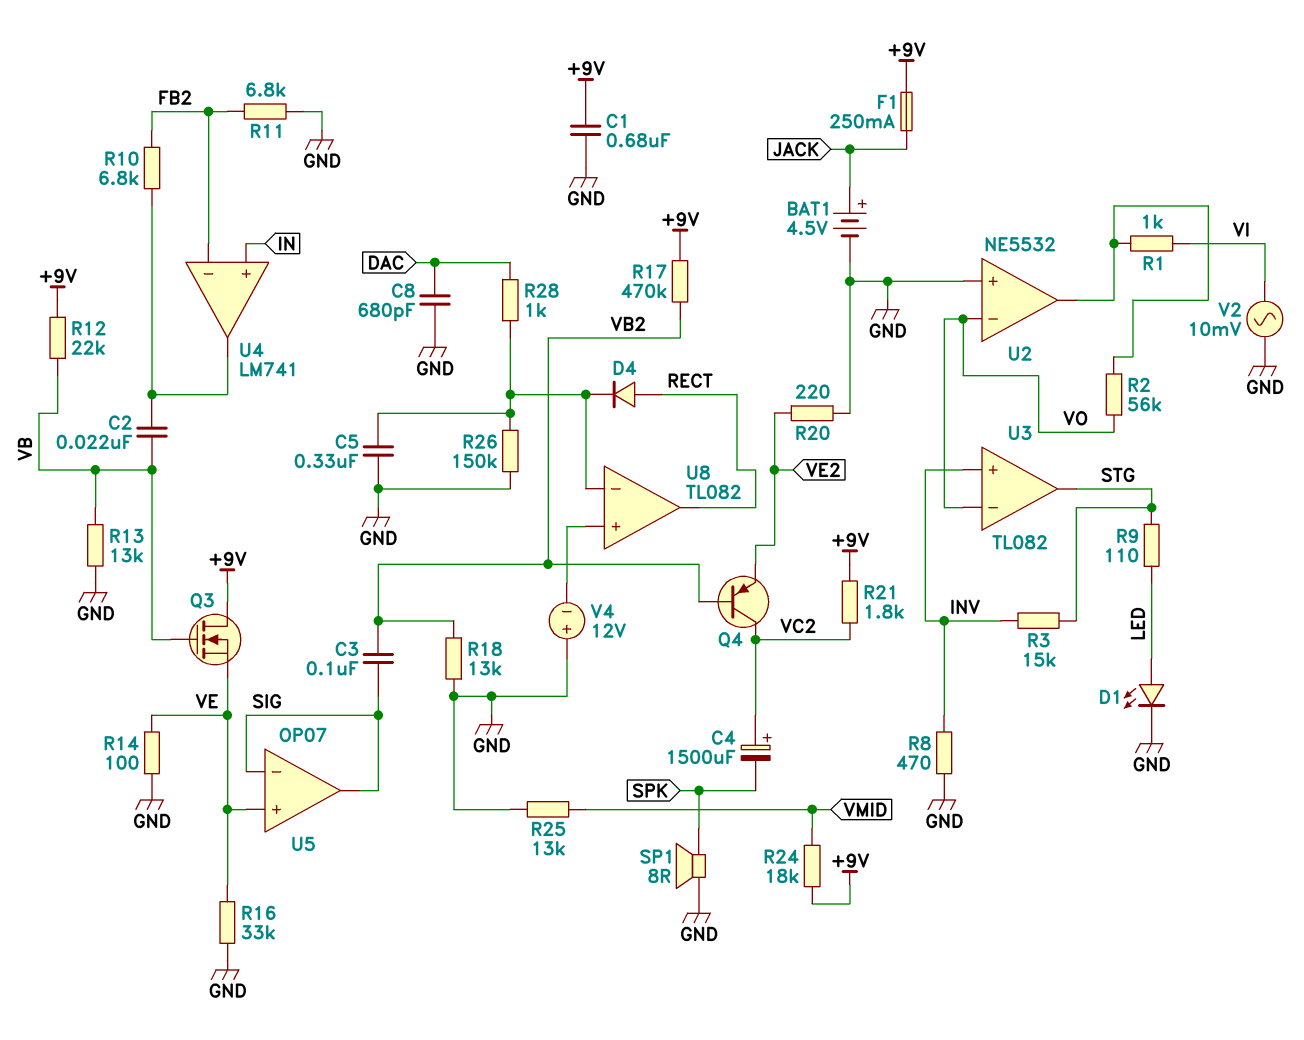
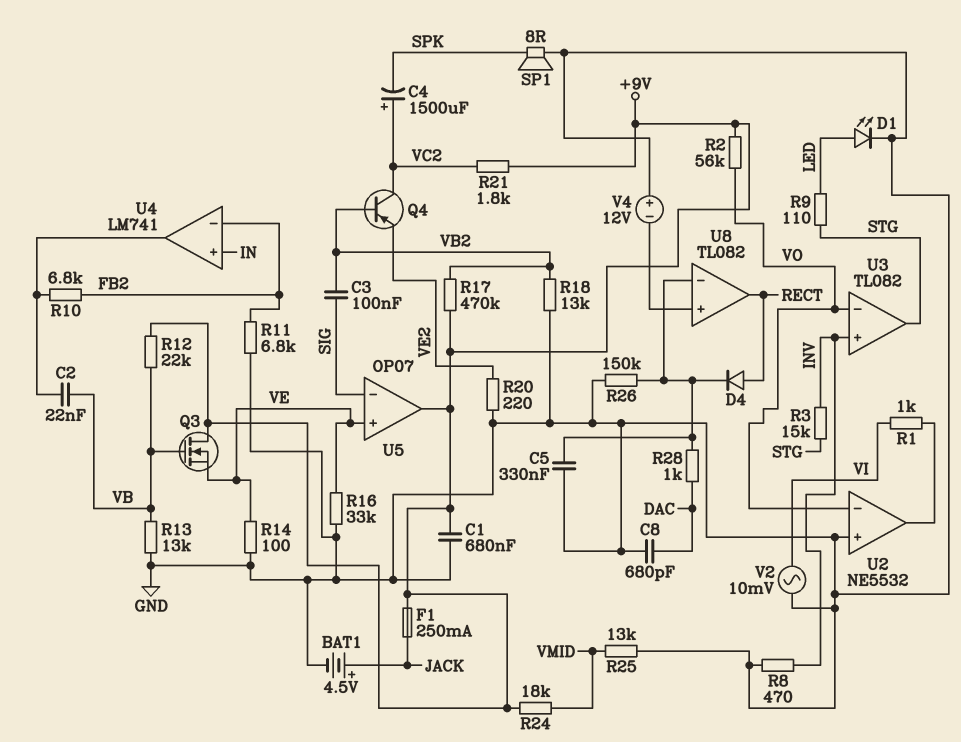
R2: 56k (U2/out, VO) -> 56k (+9V, VO)
U5 pin out: SIG -> +9V

